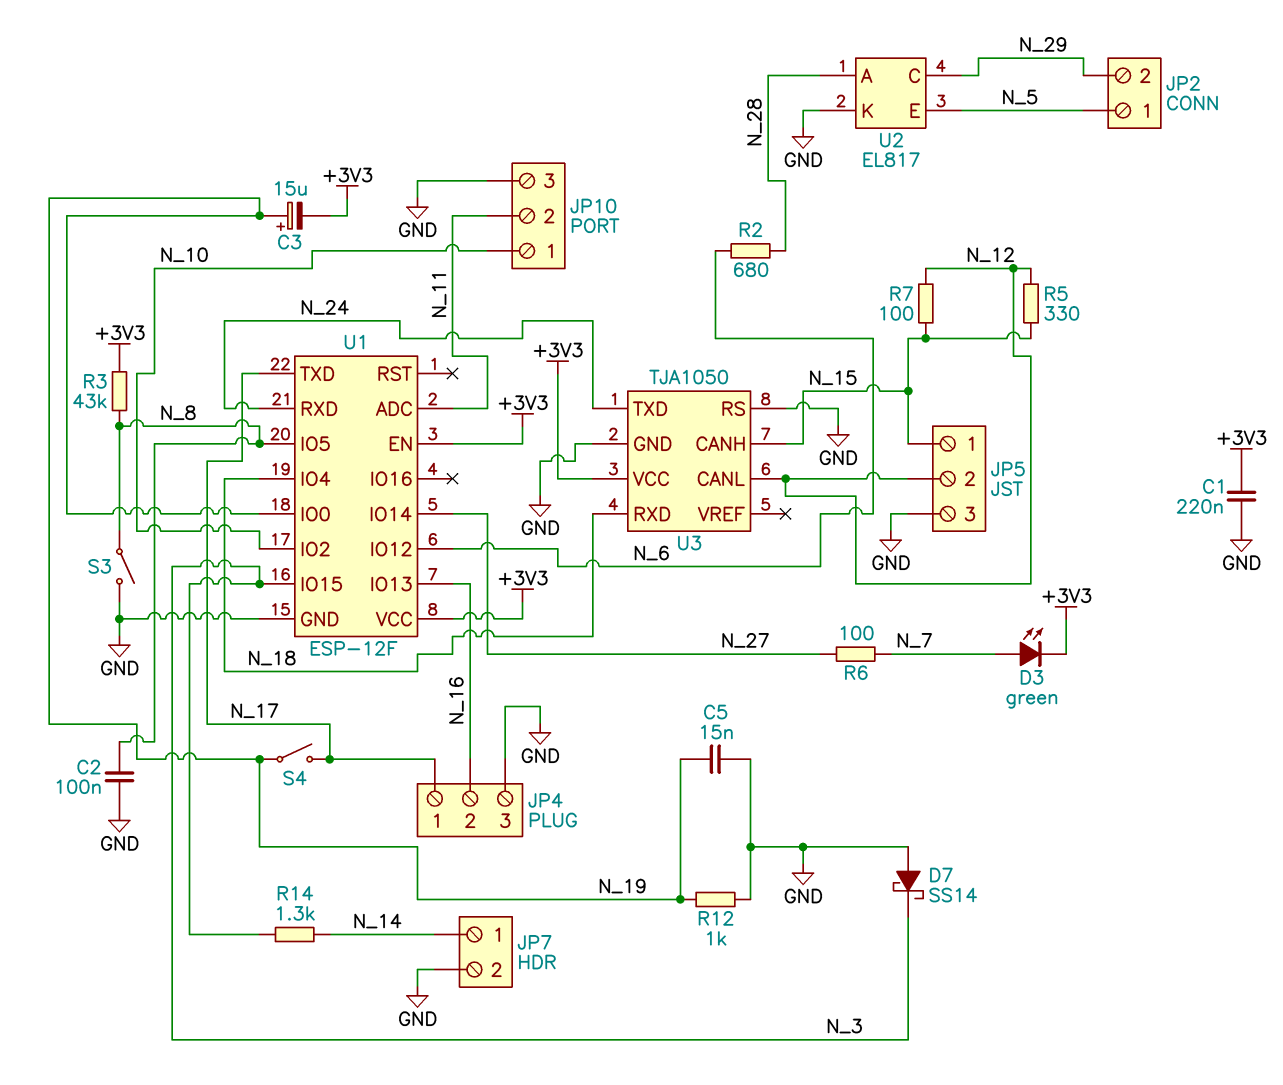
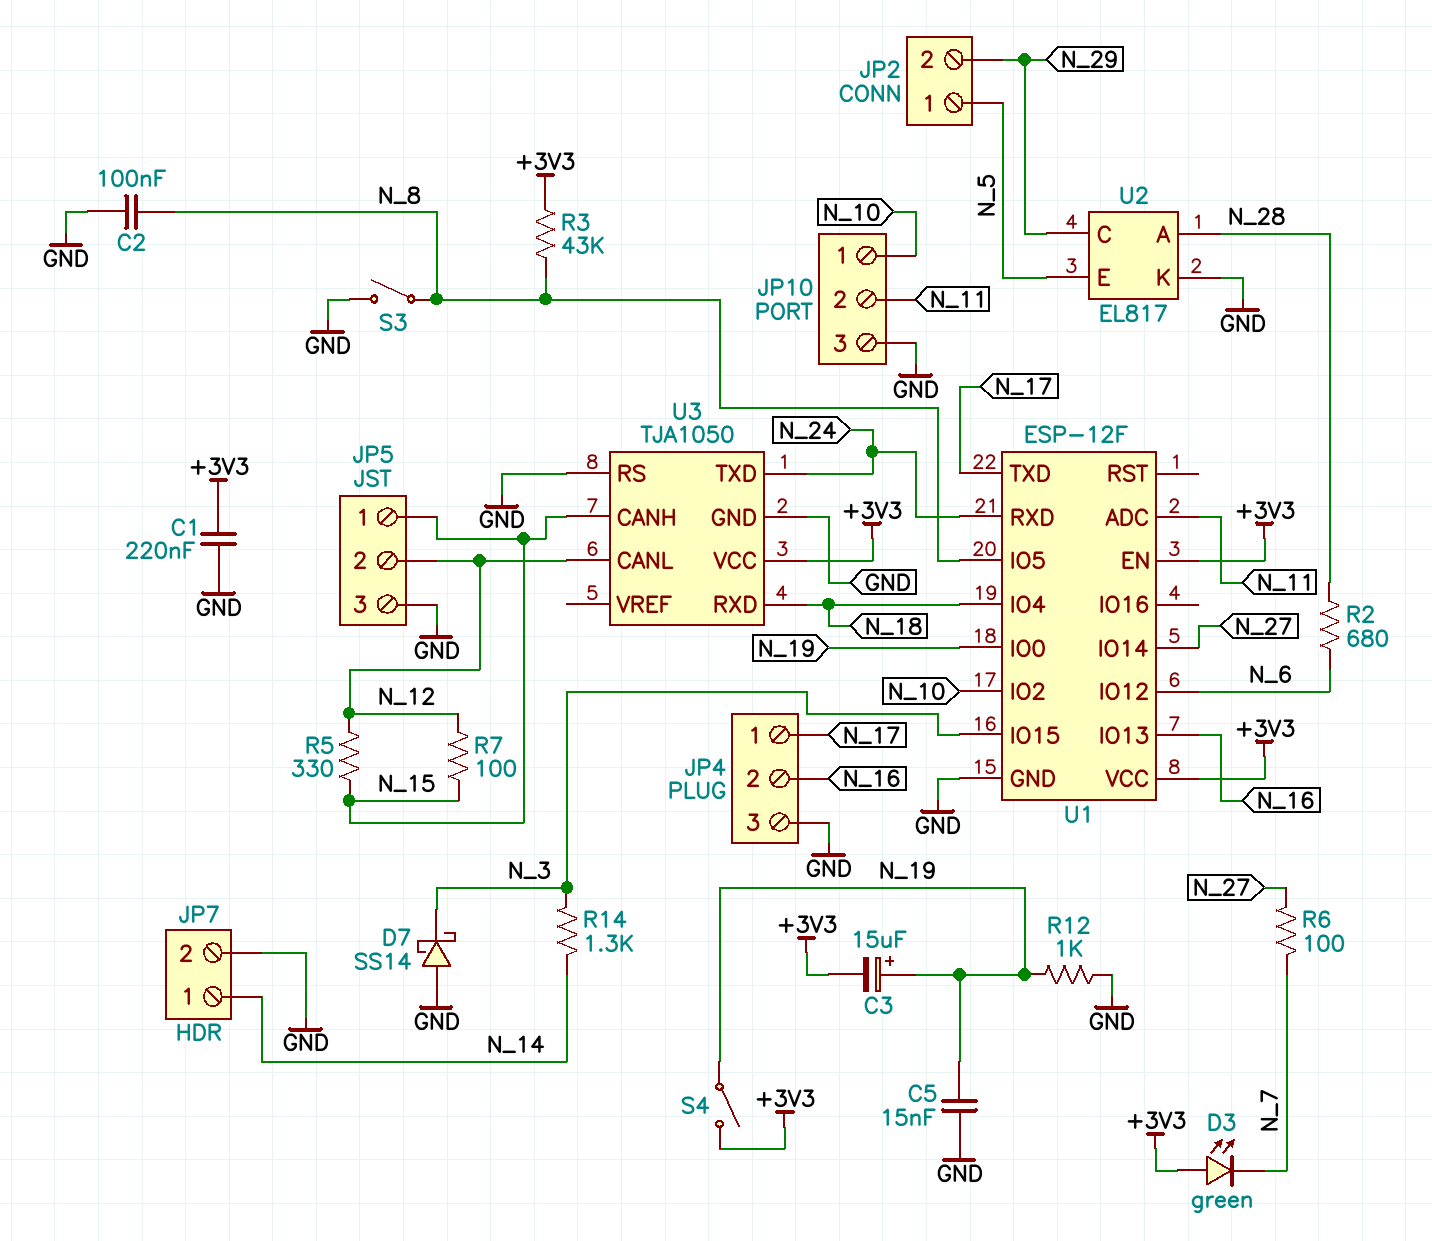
D3: LED green (A N_7, K +3V3) -> LED green (A +3V3, K N_7)
S4: switch (N_17, N_19) -> switch (+3V3, N_19)

